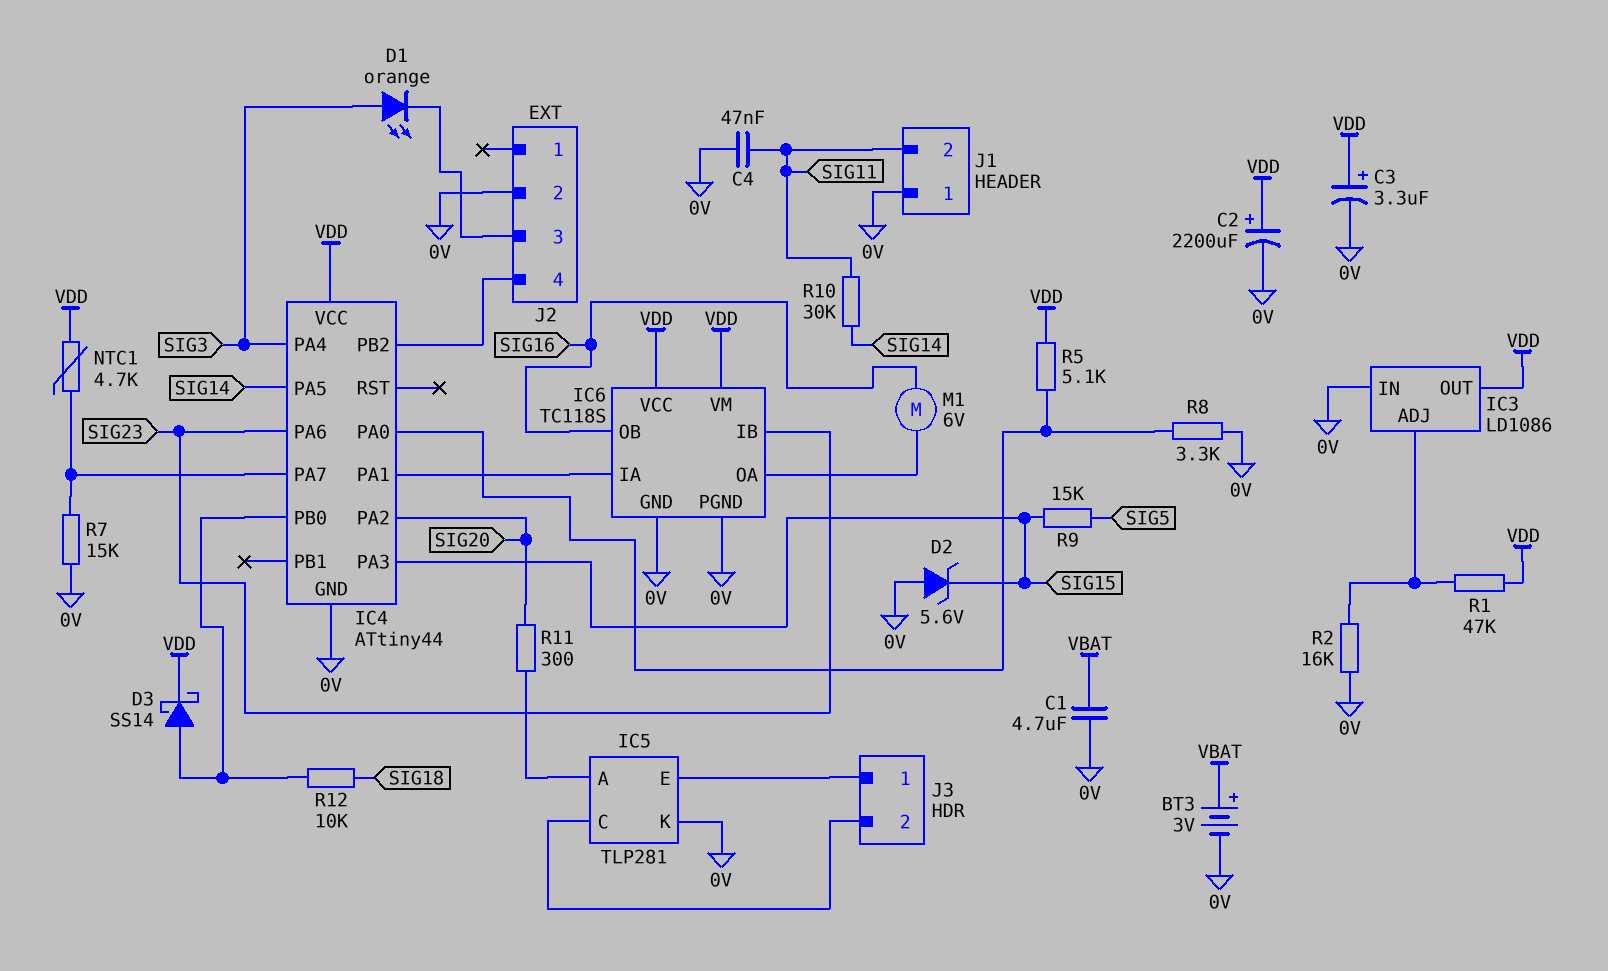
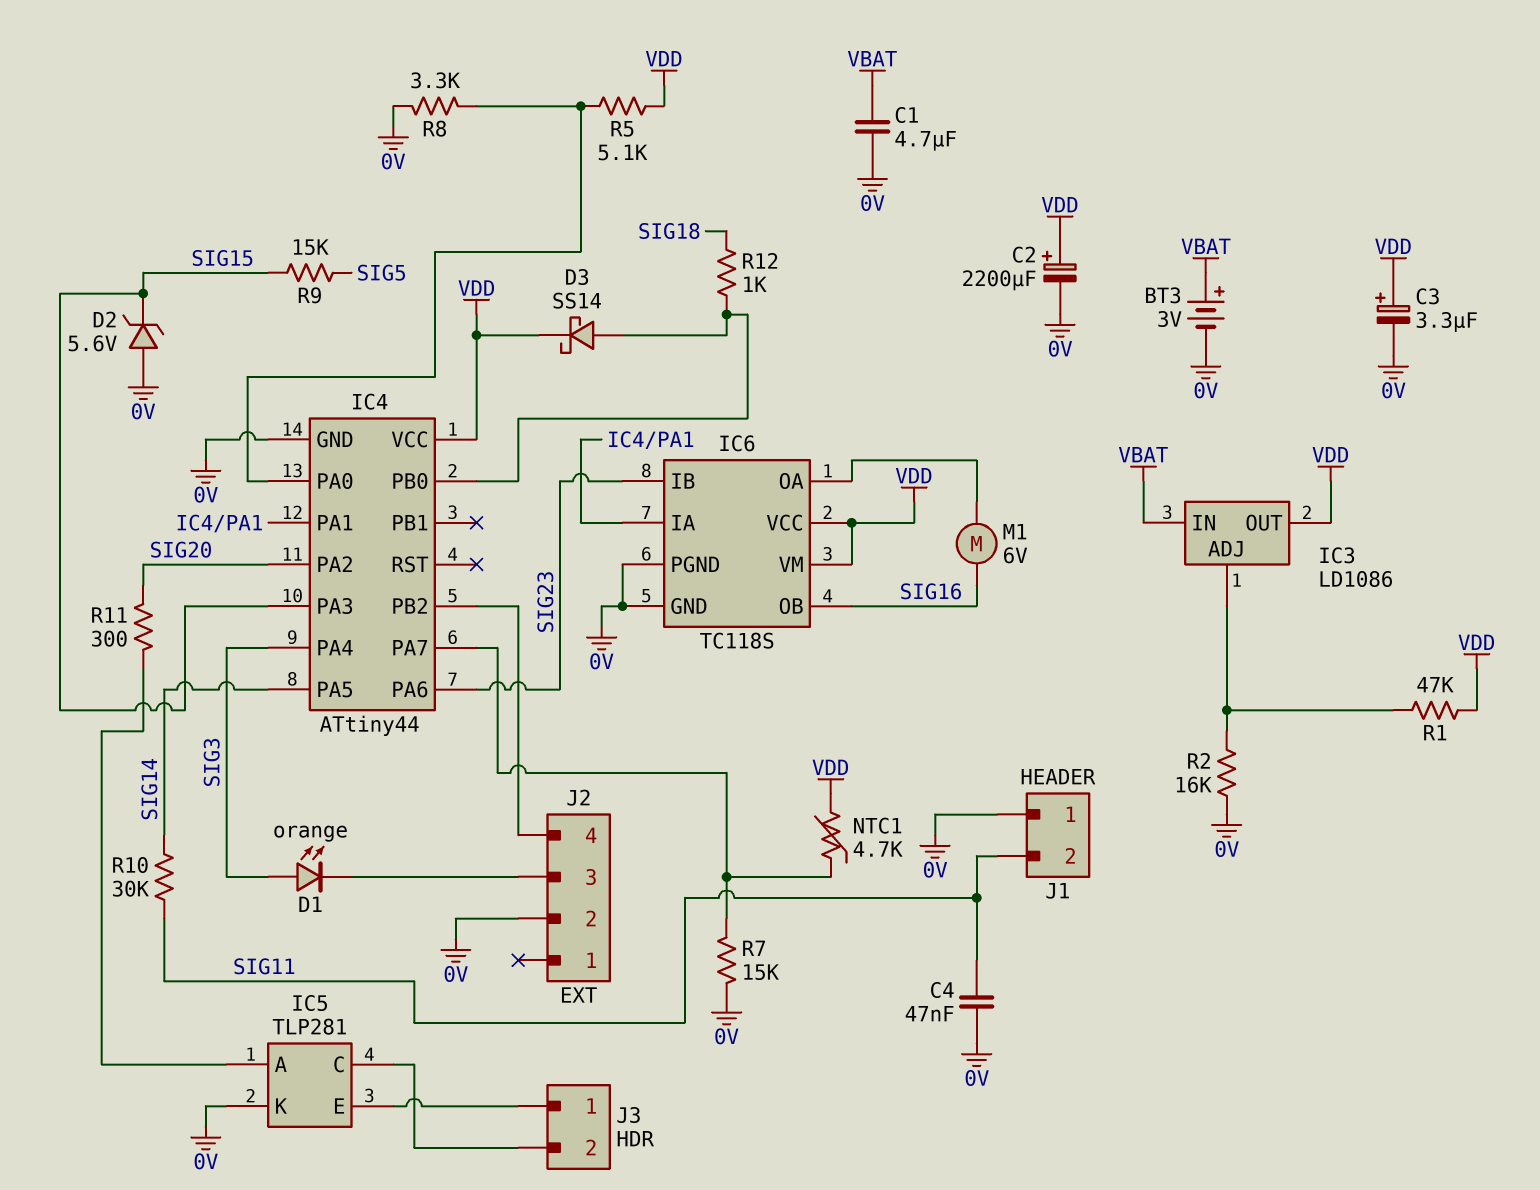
IC3 pin IN: 0V -> VBAT
R12: 10k (IC4/PB0, SIG18) -> 1k (IC4/PB0, SIG18)

